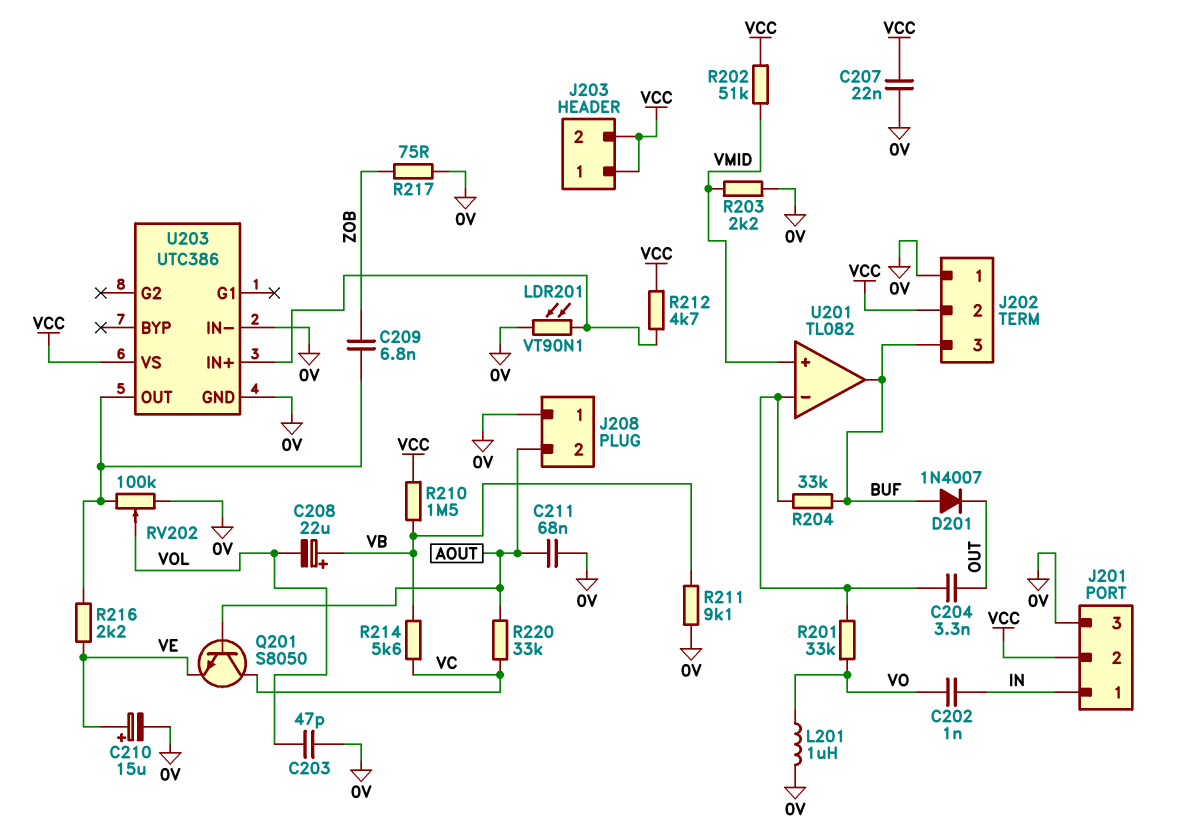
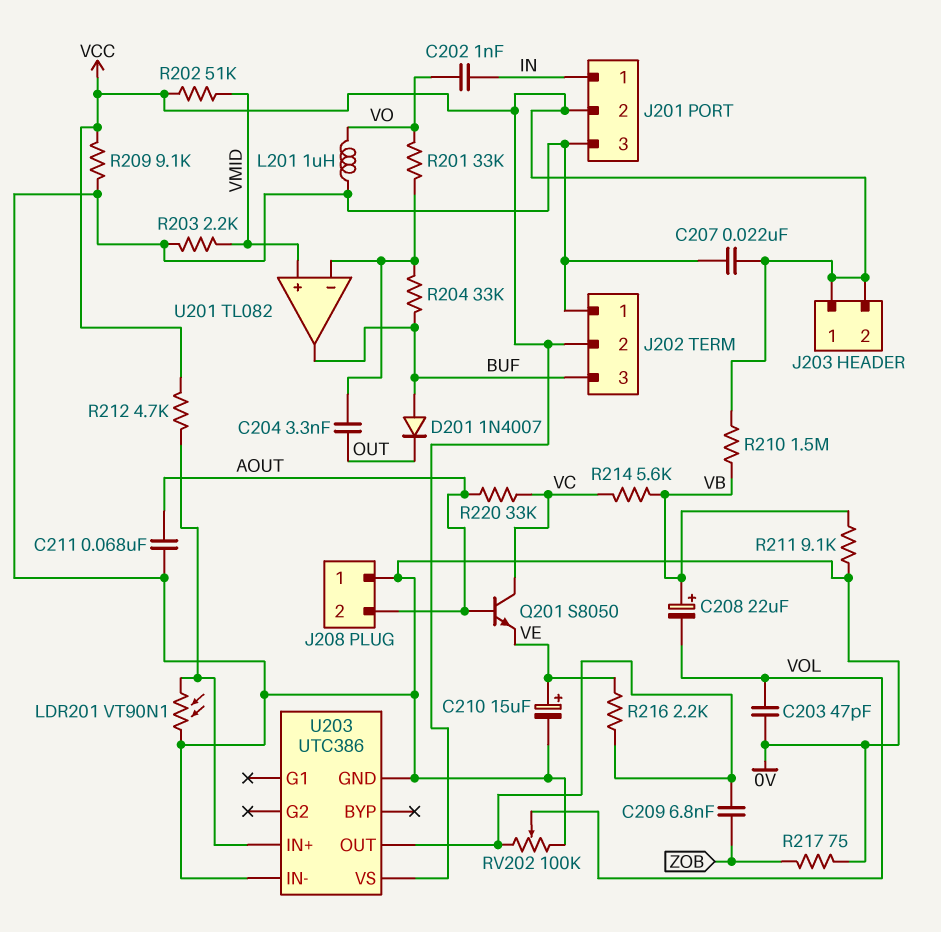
R209: none -> 9.1k (0V, VCC)

